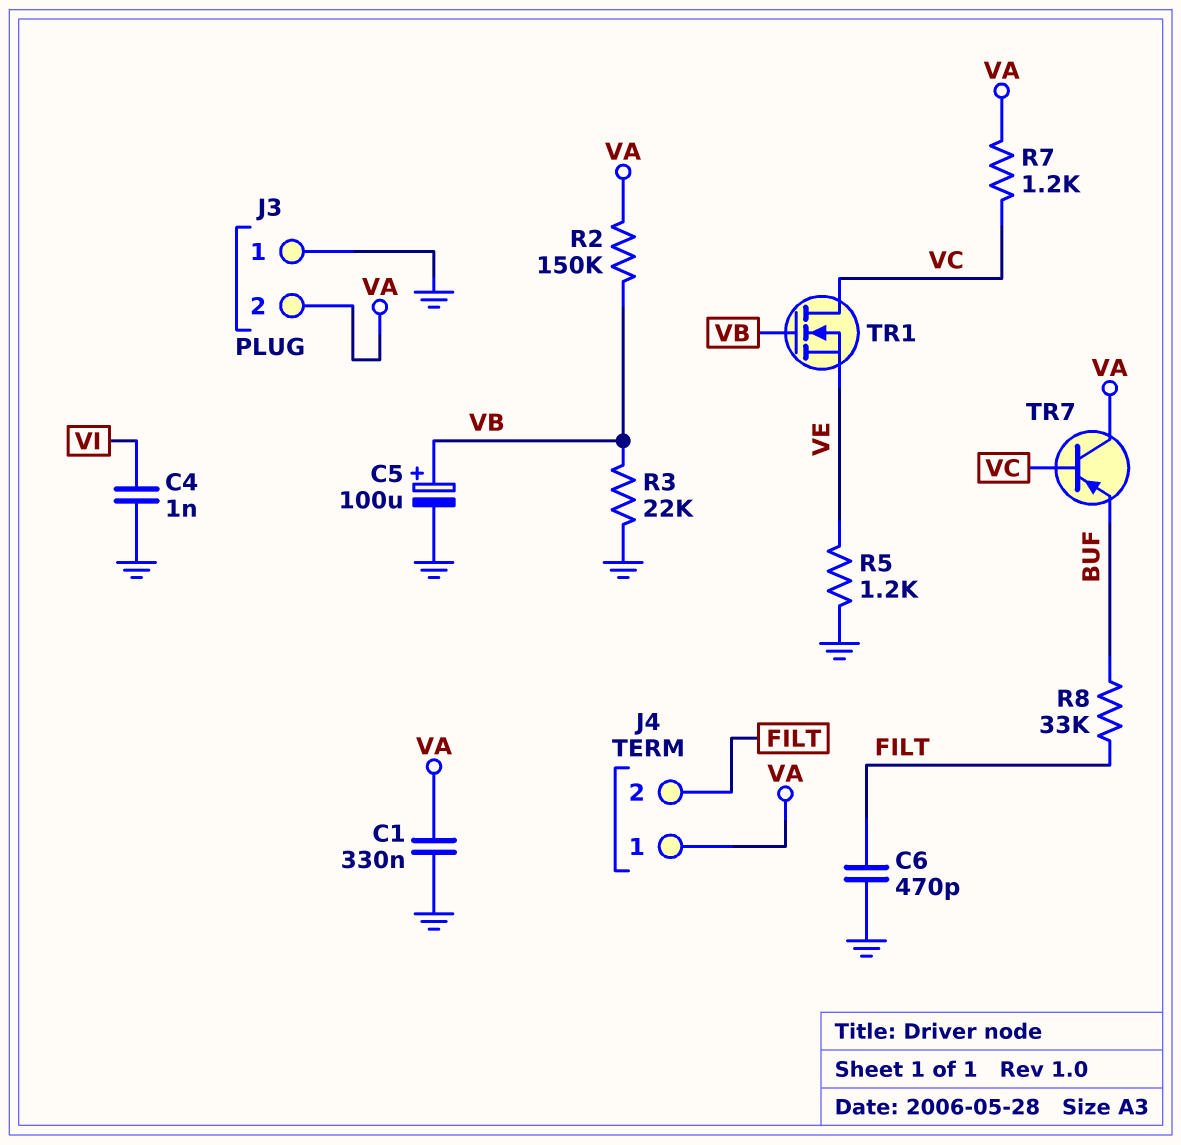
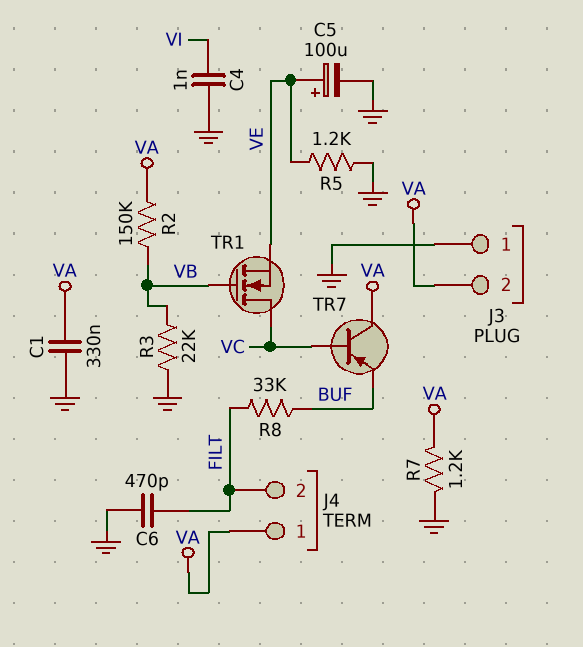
C5: 100uF (plus VB, minus GND) -> 100uF (plus VE, minus GND)
R7: 1.2k (VA, VC) -> 1.2k (GND, VA)

